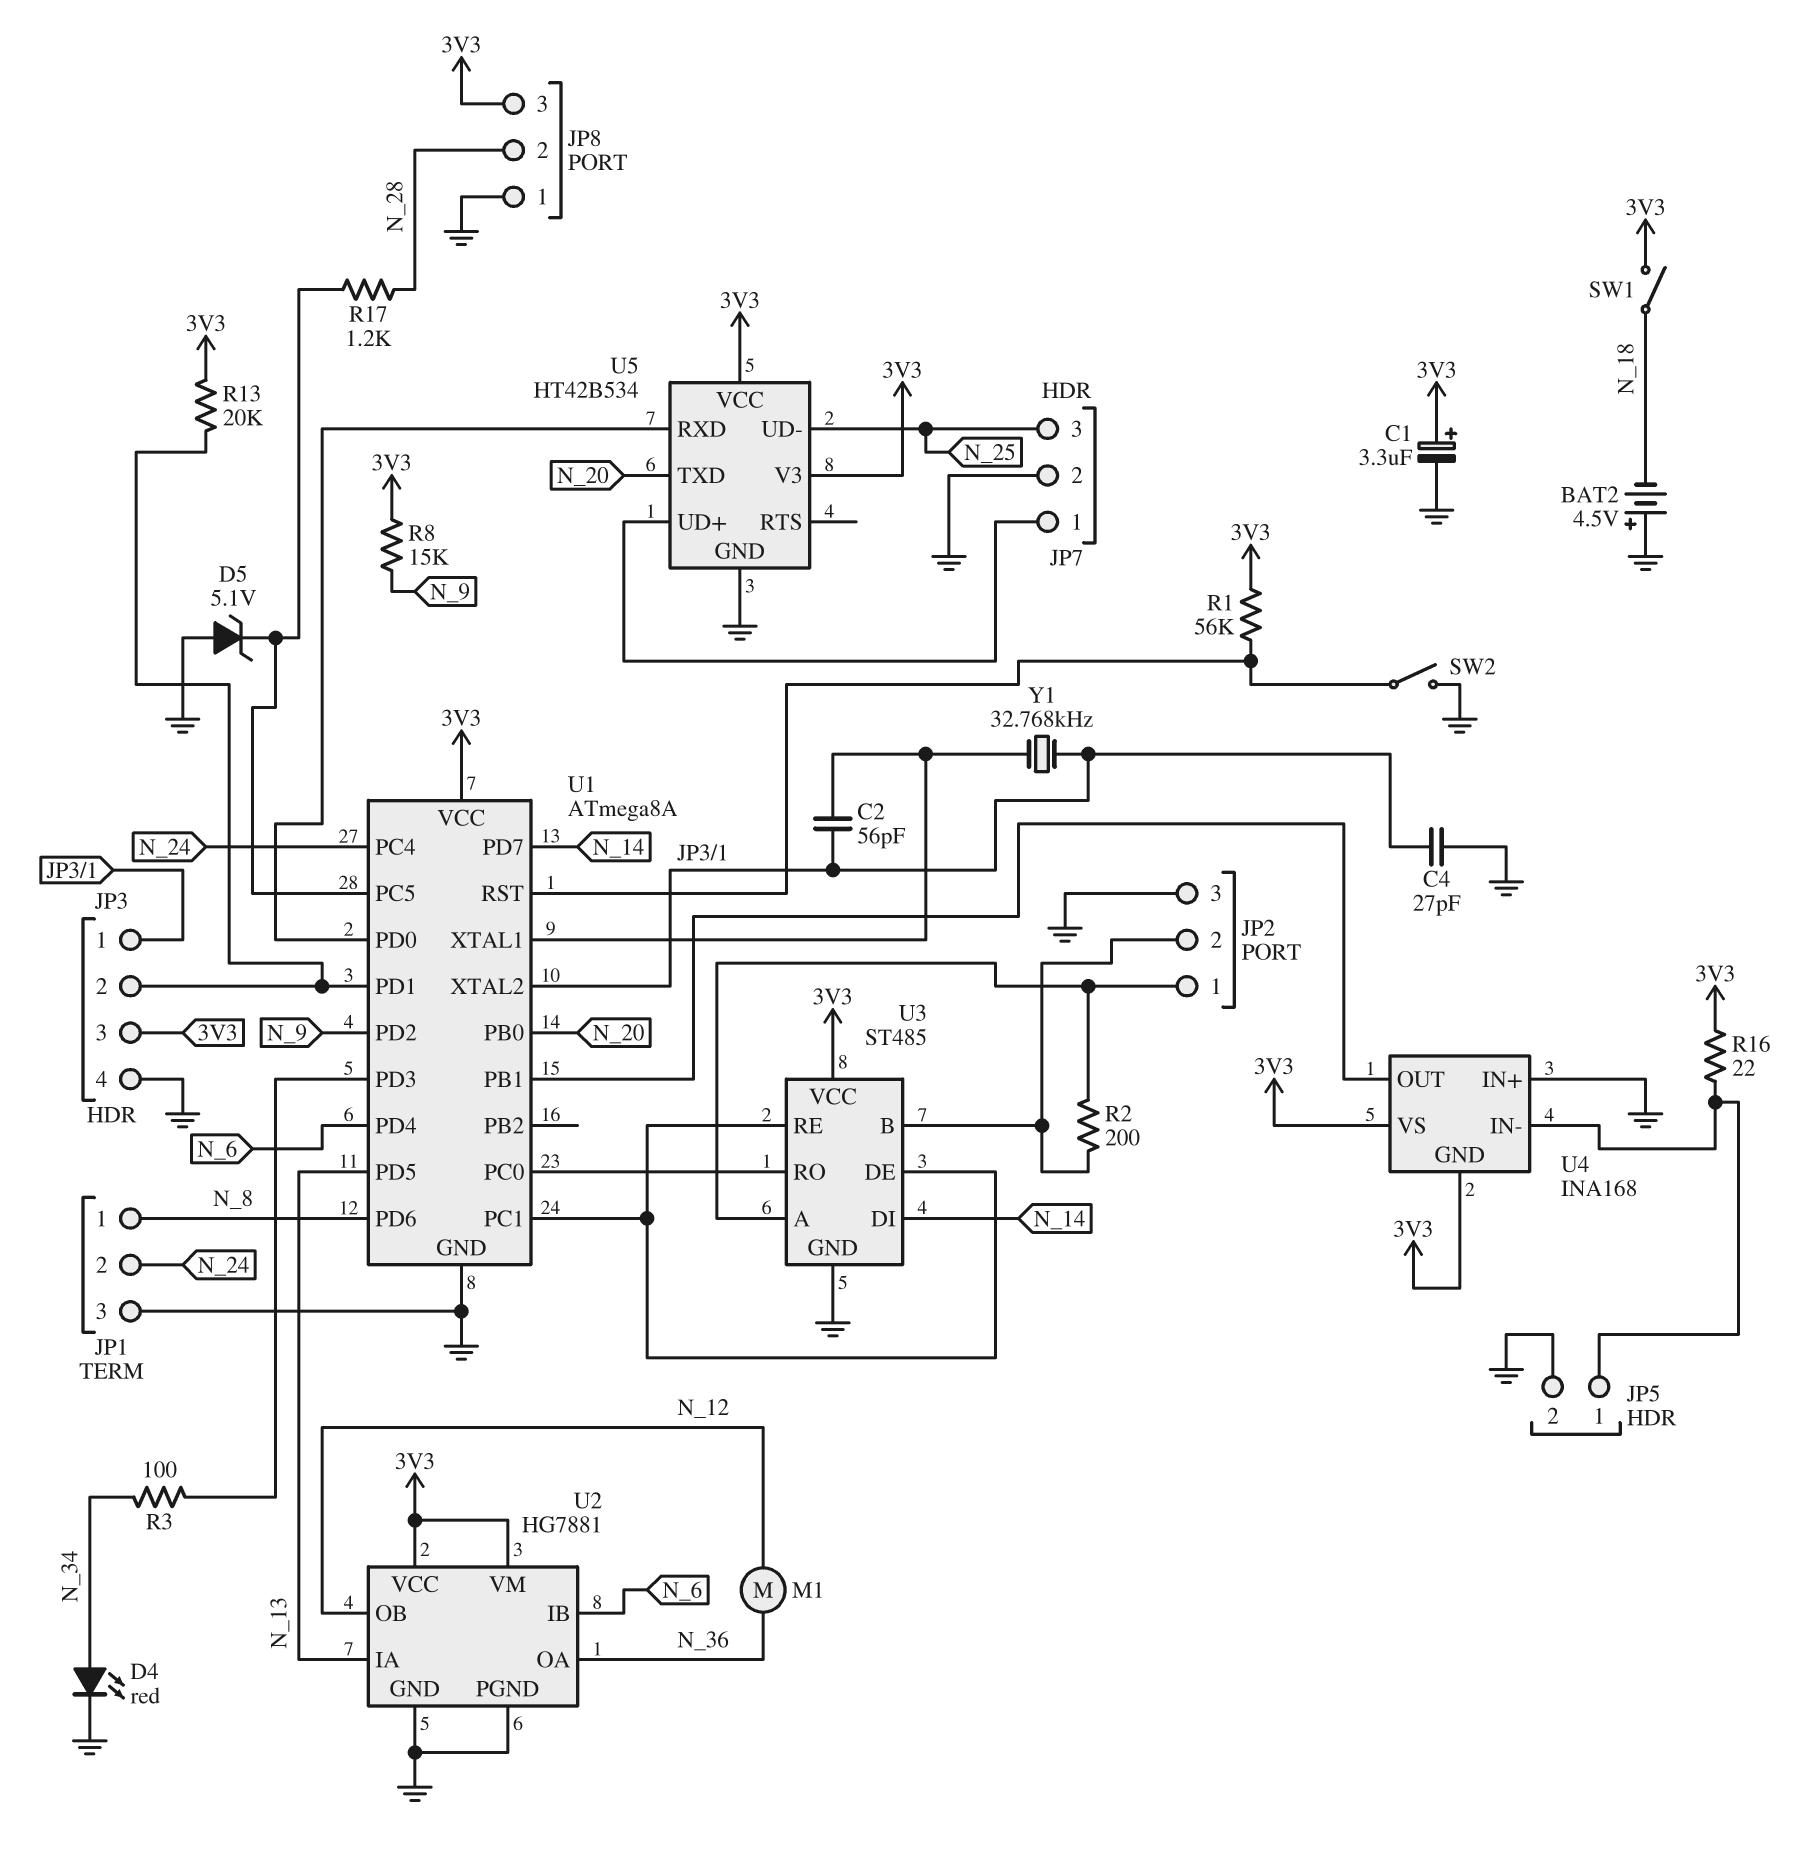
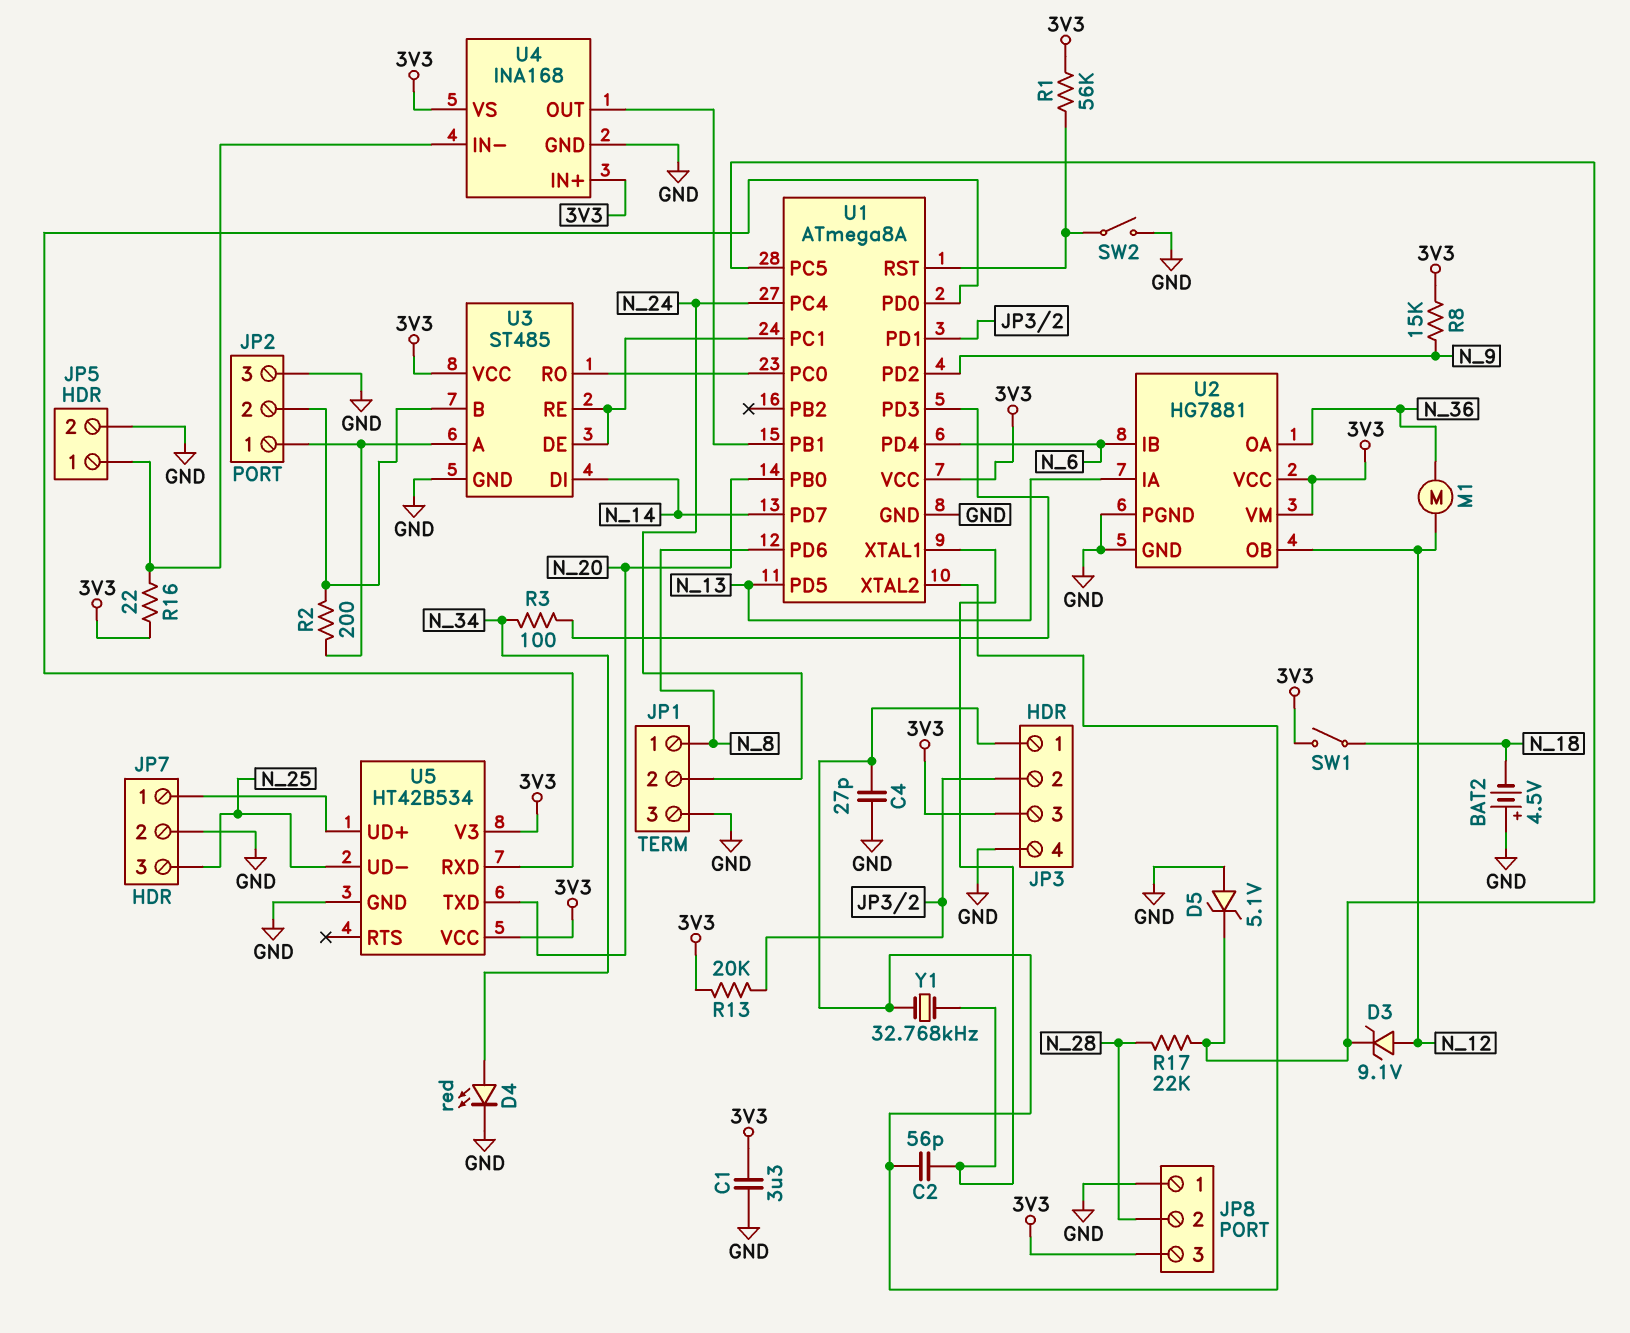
C1: 3.3uF (plus 3V3, minus GND) -> 3.3uF (3V3, GND)
D3: none -> zener 9.1V (A N_12, K U1/PC5)
R17: 1.2k (N_28, U1/PC5) -> 22k (N_28, U1/PC5)
U4 pin GND: 3V3 -> GND
U4 pin IN+: GND -> 3V3

